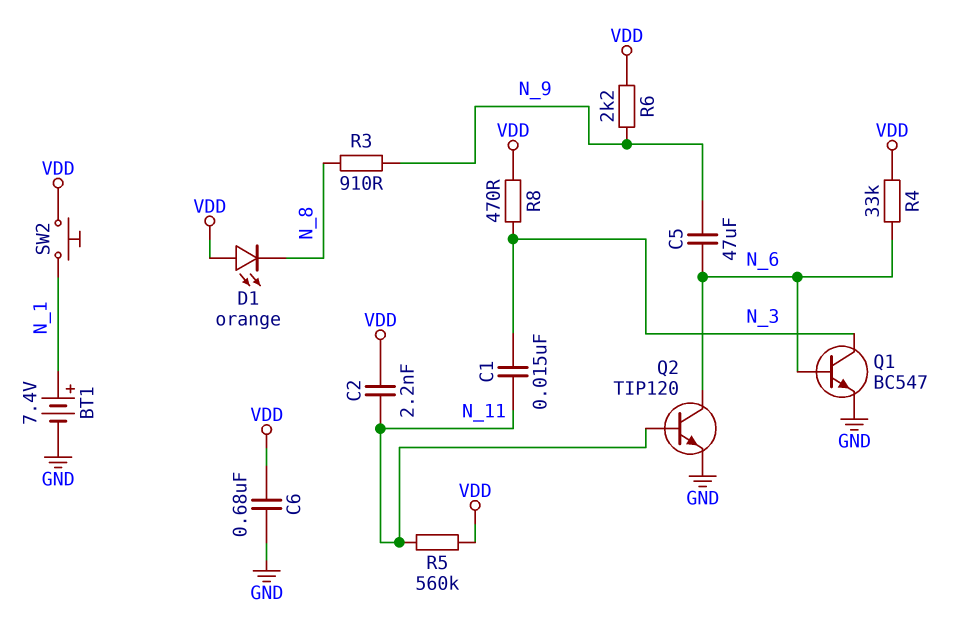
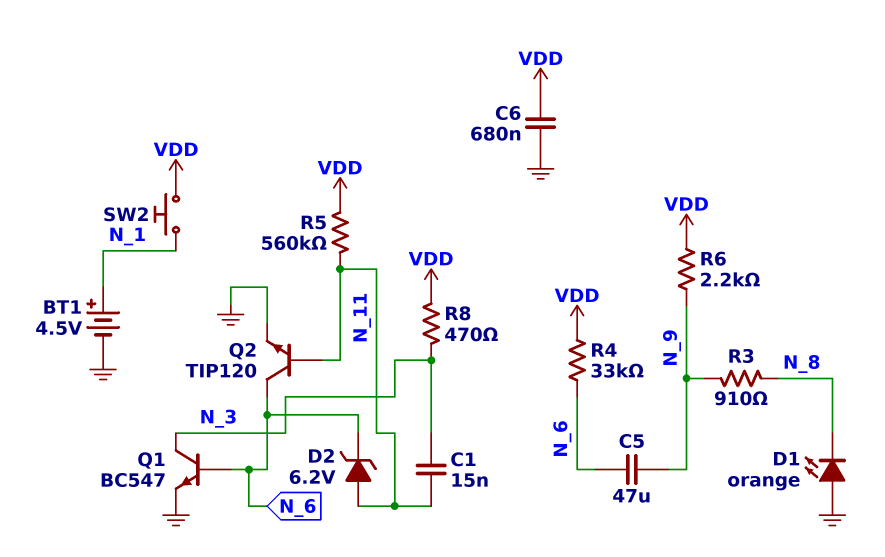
BT1: 7.4V (plus N_1, minus GND) -> 4.5V (plus N_1, minus GND)
C2: 2.2nF (N_11, VDD) -> none
D1: LED orange (A VDD, K N_8) -> LED orange (A GND, K N_8)
D2: none -> zener 6.2V (A N_11, K N_6)

